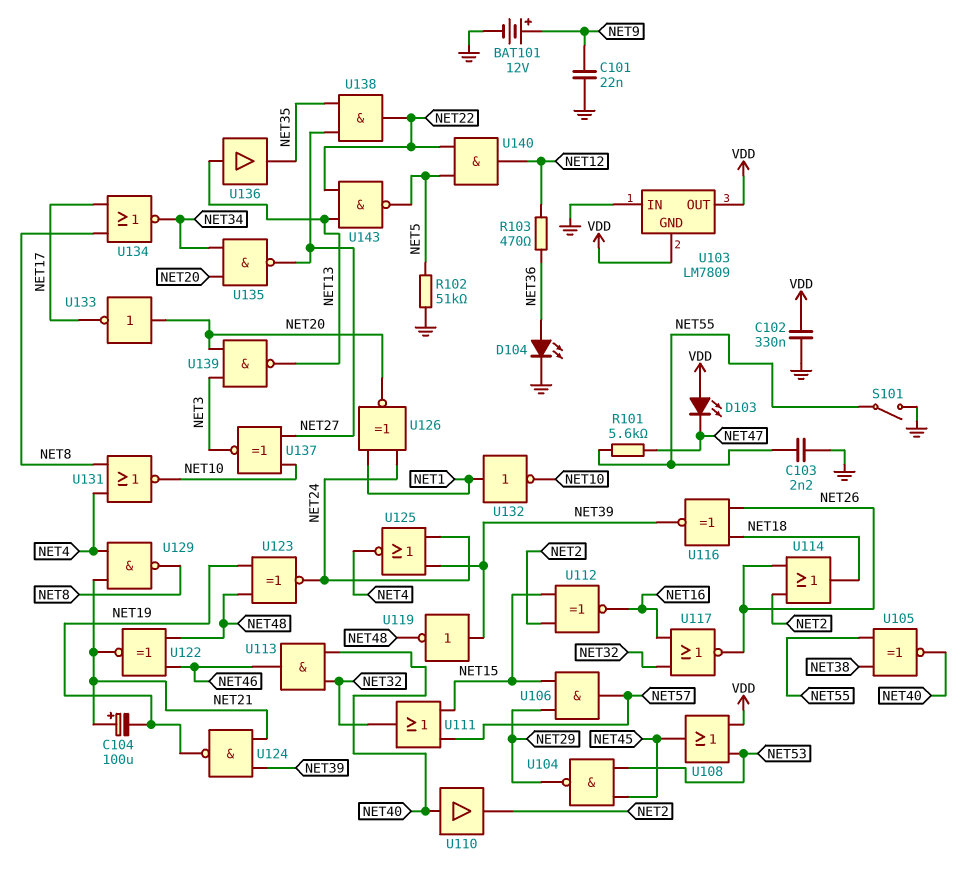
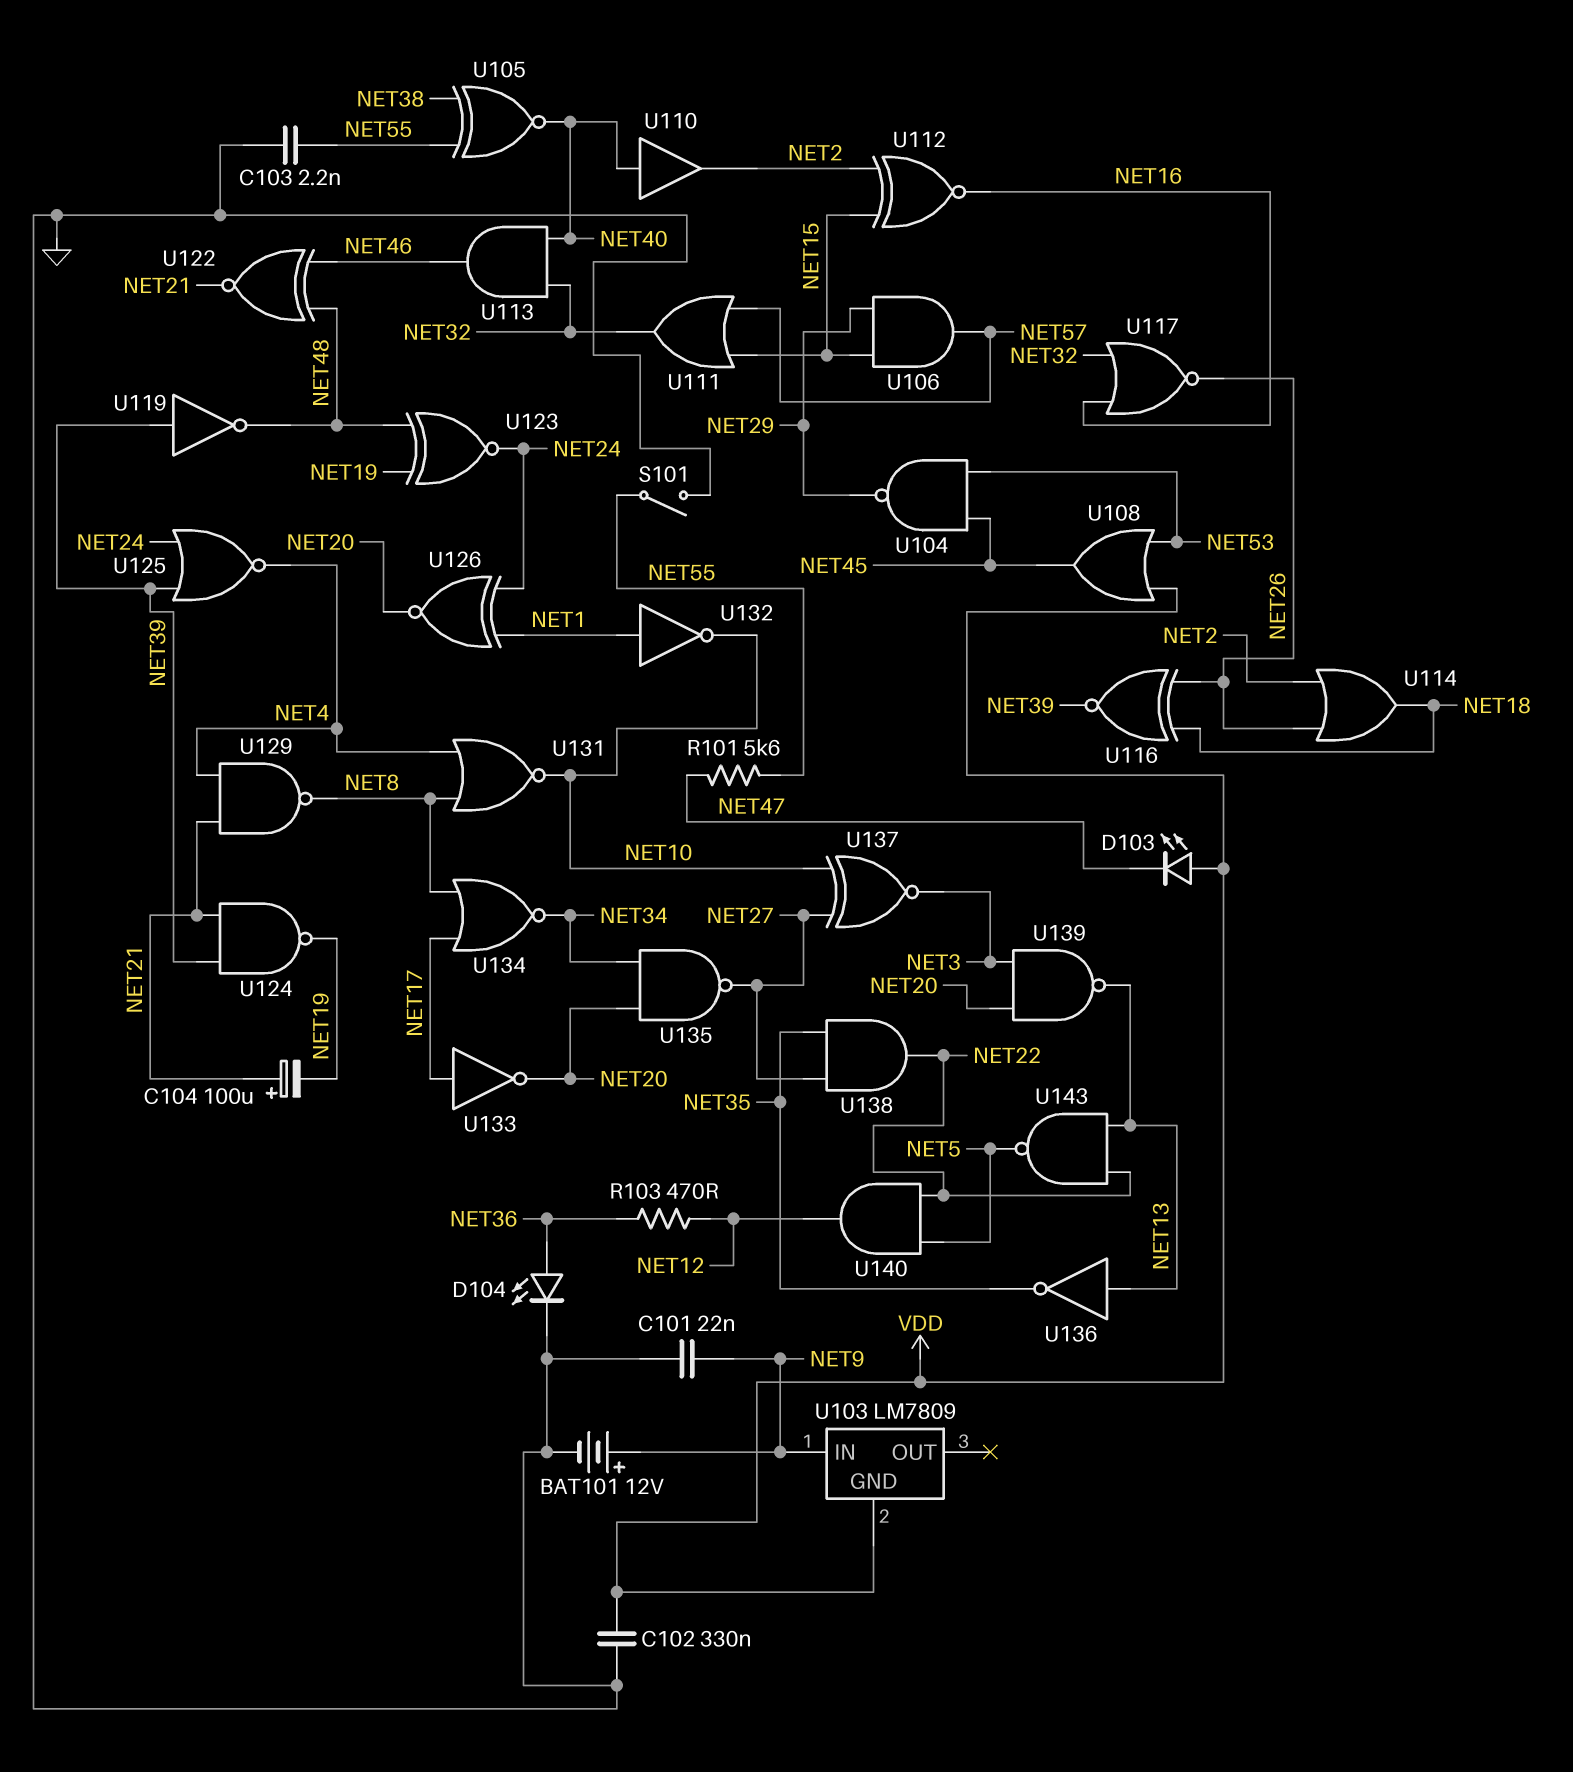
R102: 51k (GND, NET5) -> none
U103 pin IN: GND -> NET9
U103 pin OUT: VDD -> none
U133: NOT (in NET20, out NET17) -> NOT (in NET17, out NET20)
U136: buffer (in NET13, out NET35) -> NOT (in NET13, out NET35)

